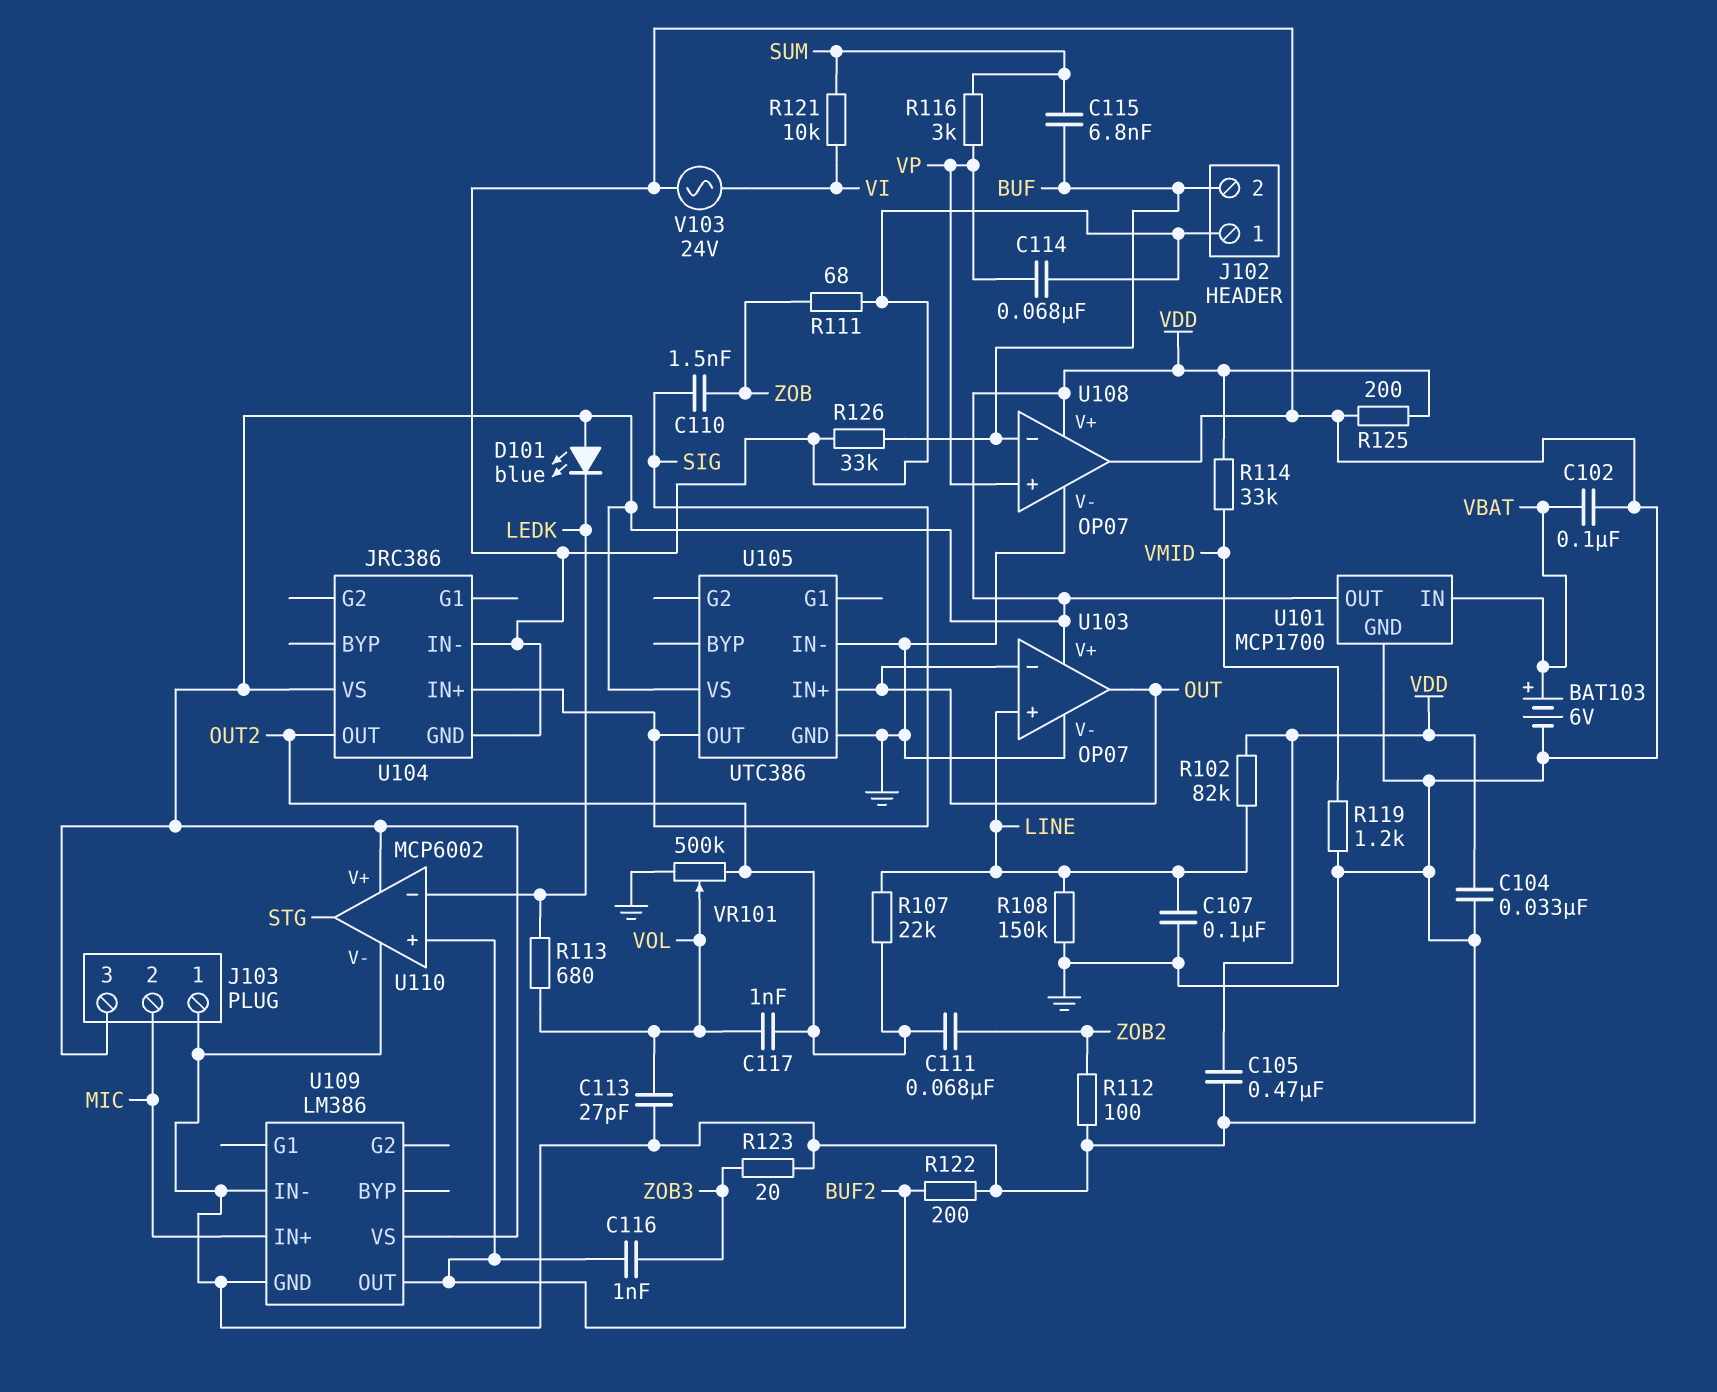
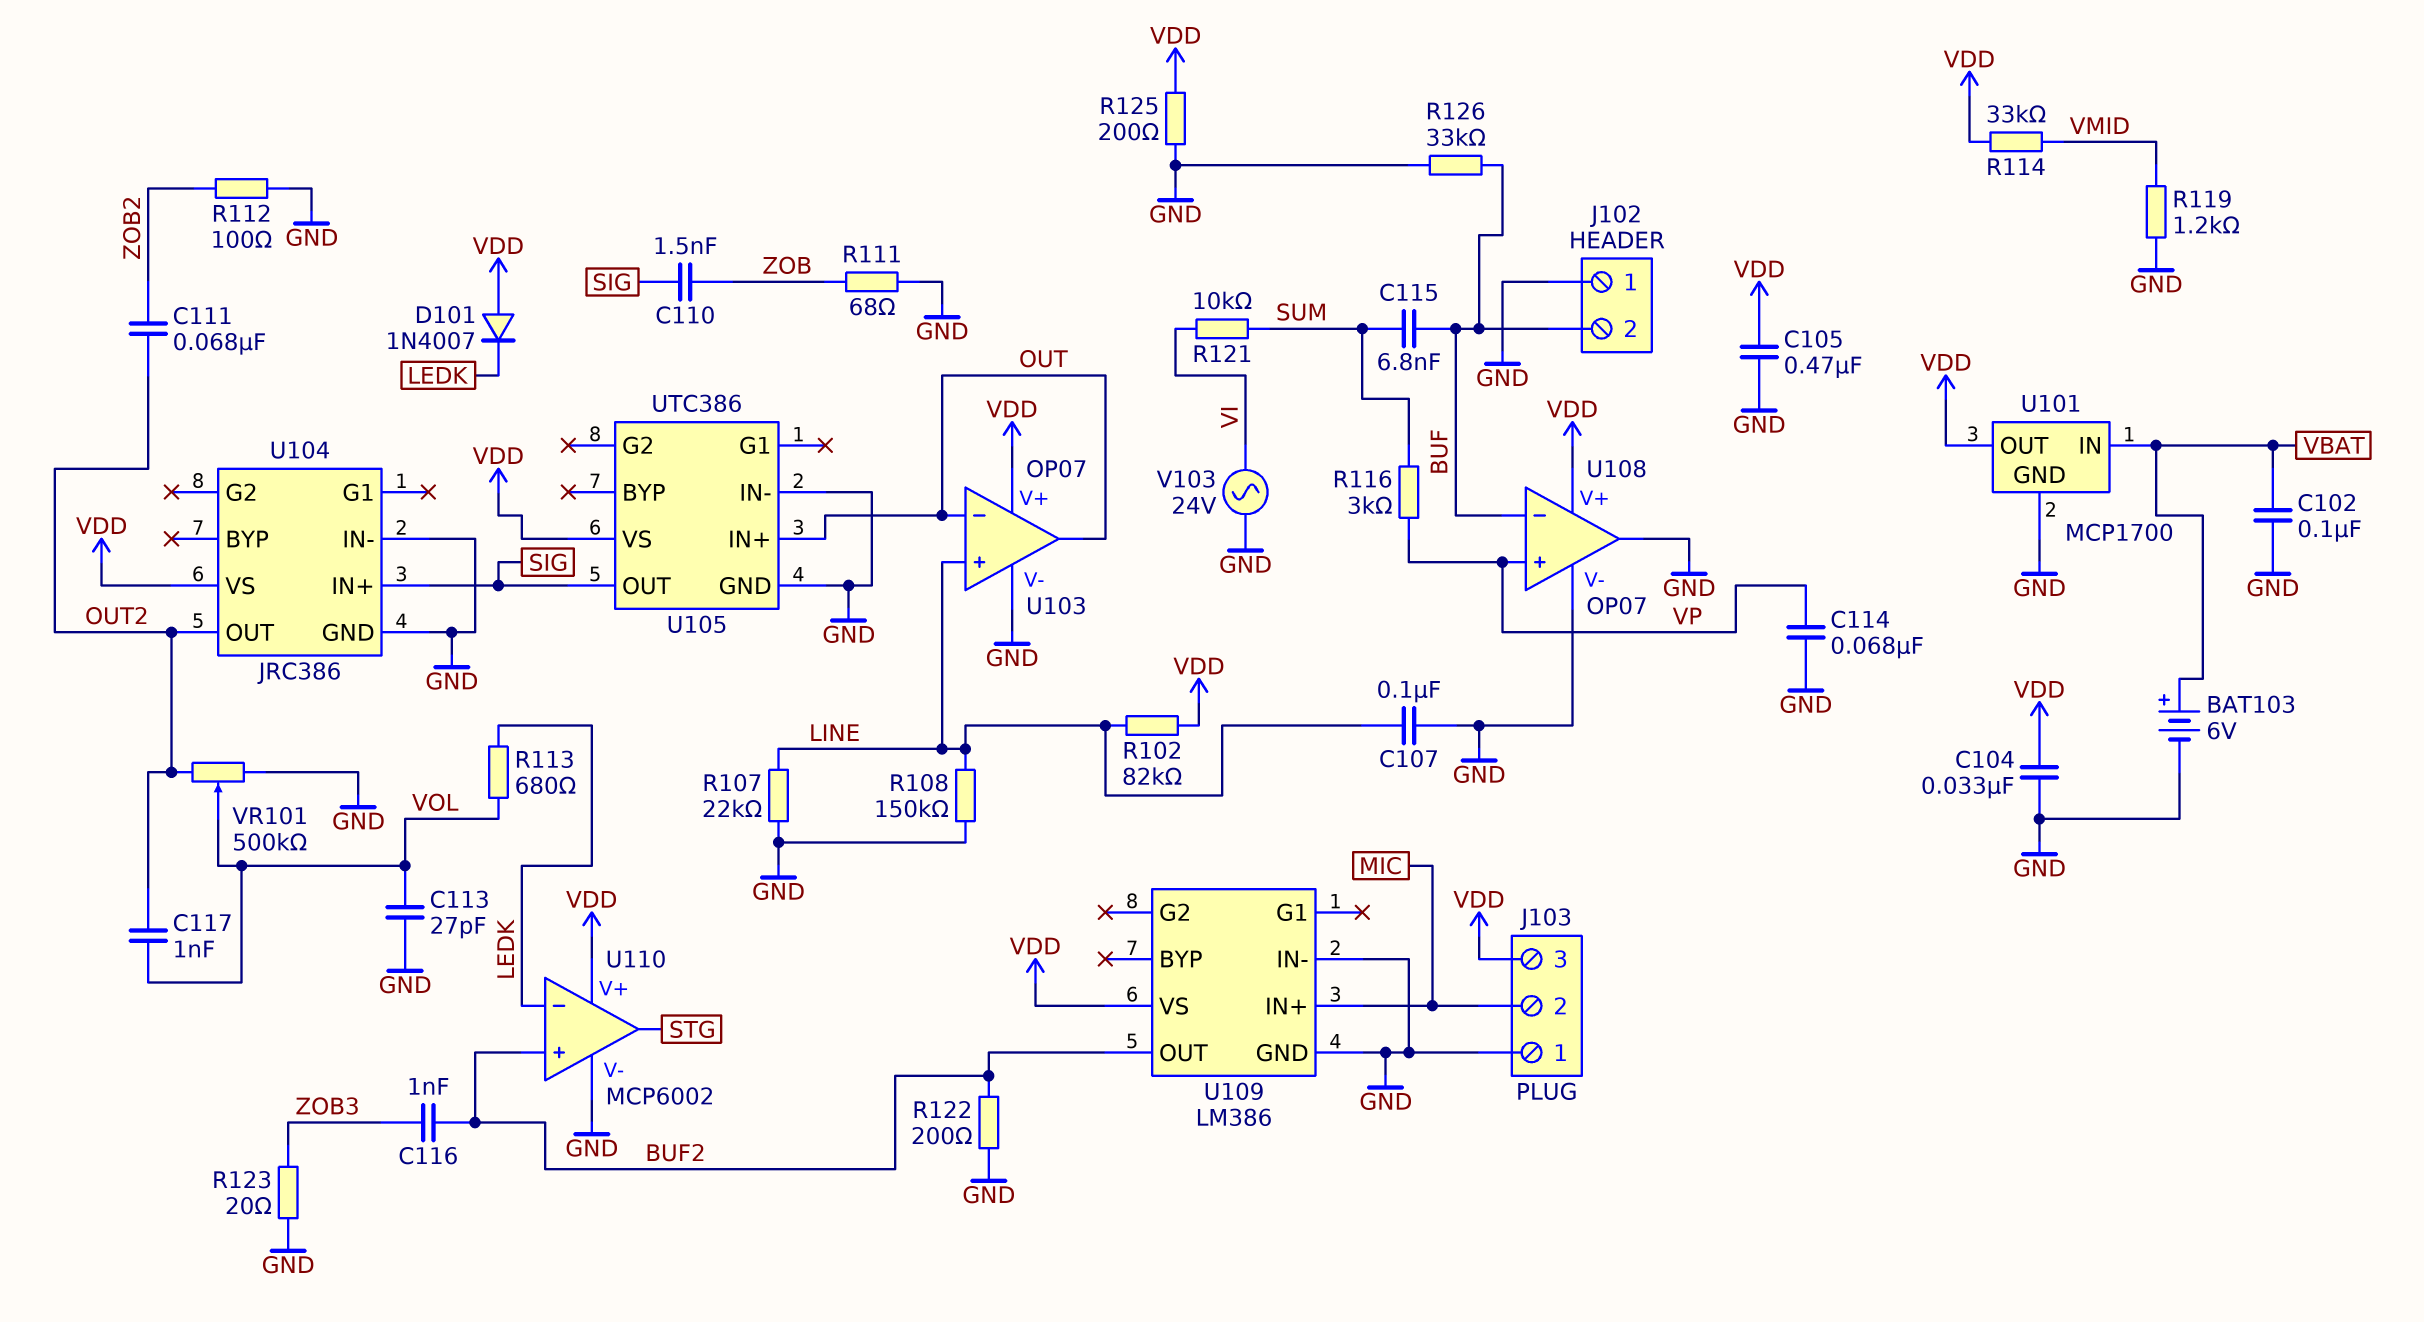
D101: LED blue (A VDD, K LEDK) -> diode 1N4007 (A VDD, K LEDK)
R107: 22k (LINE, OUT2) -> 22k (GND, LINE)

